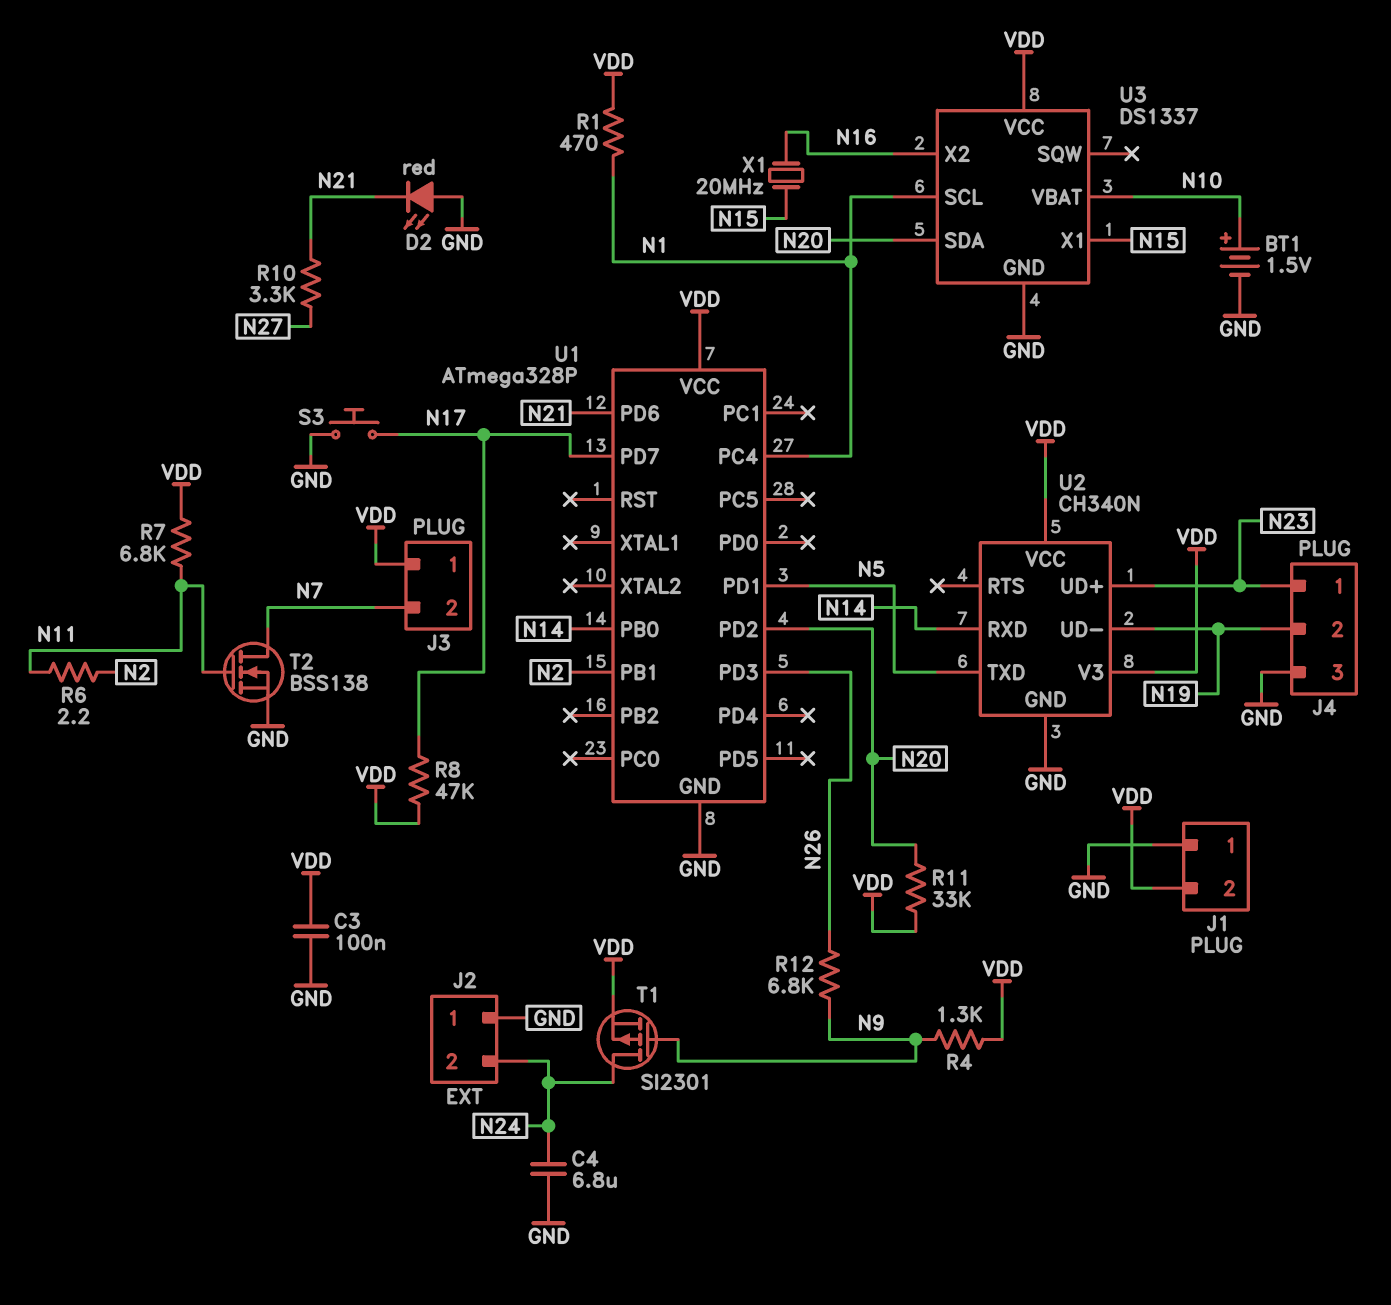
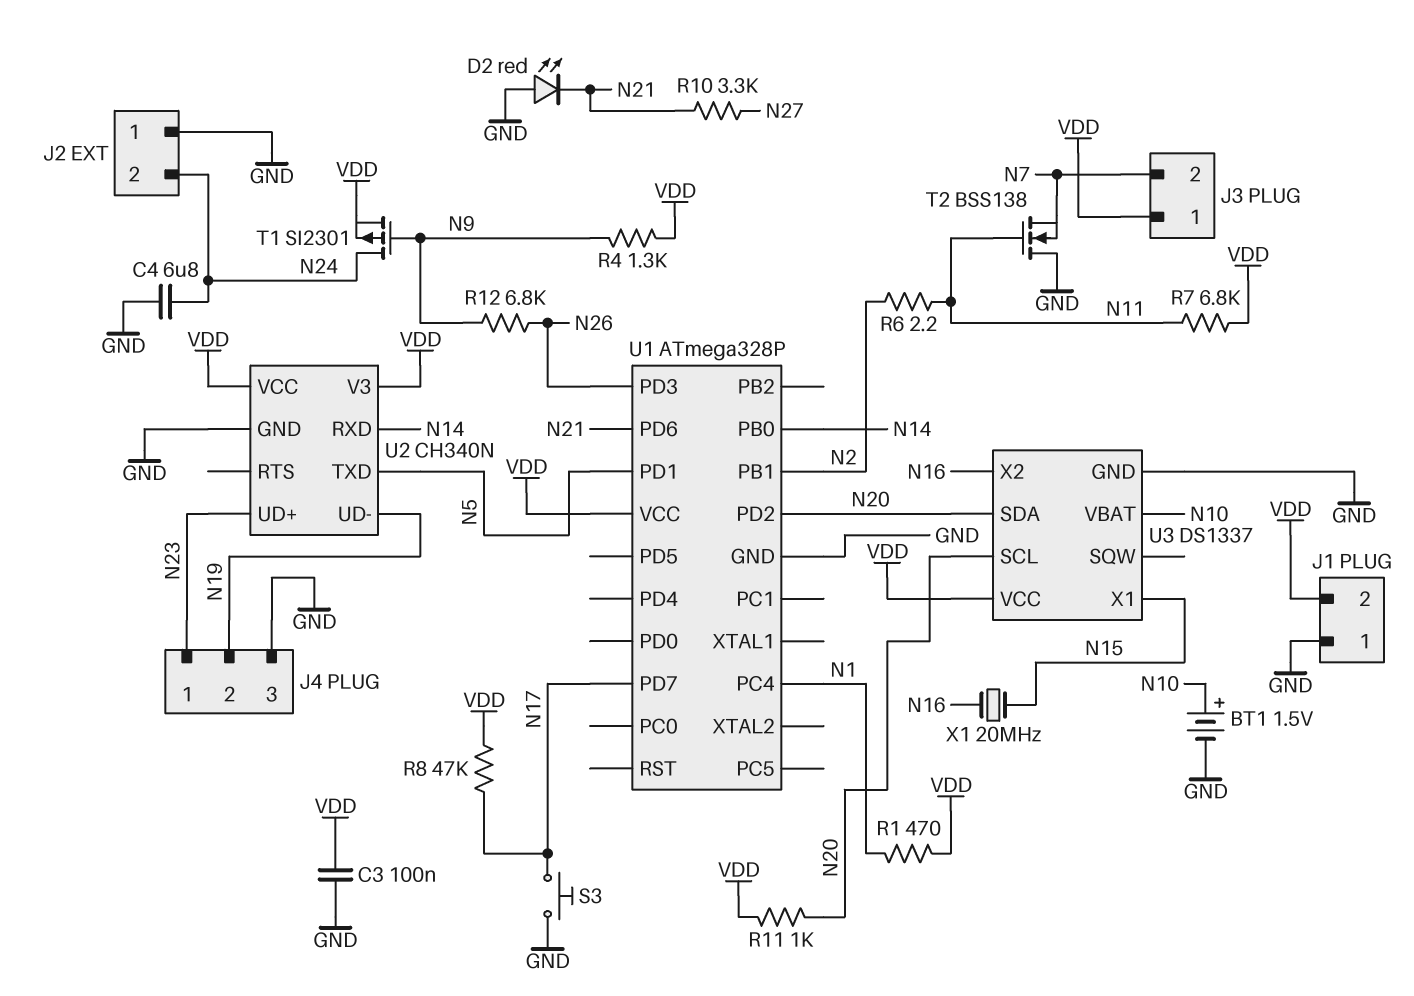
R11: 33k (N20, VDD) -> 1k (N20, VDD)
T2: NMOS BSS138 (G N11, D N7, S GND) -> NMOS BSS138 (G N11, D GND, S N7)
U3 pin SCL: N1 -> N20

